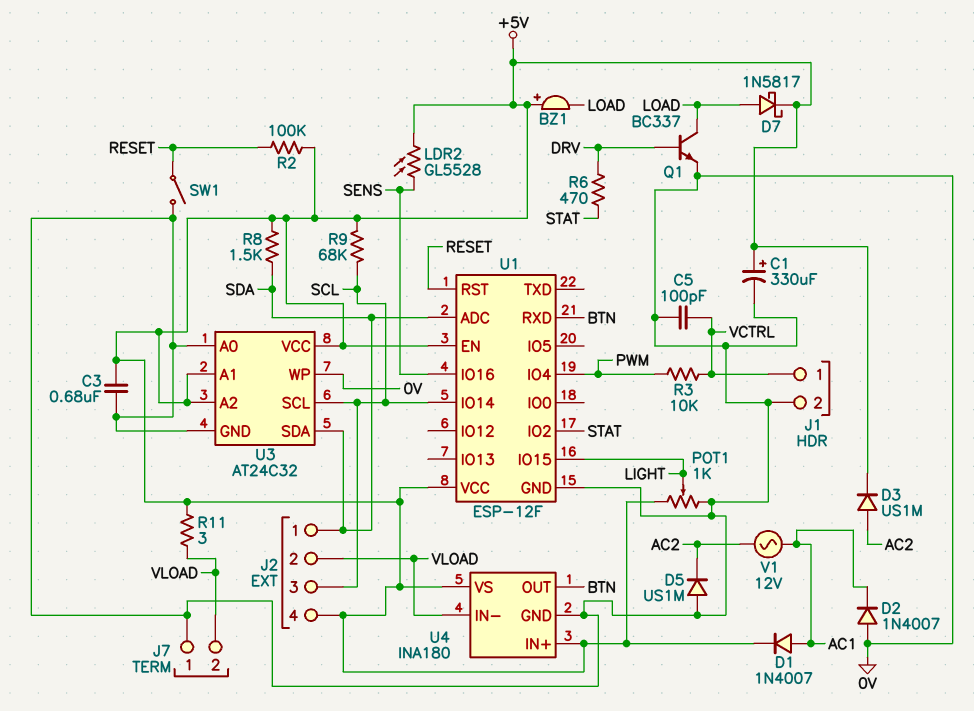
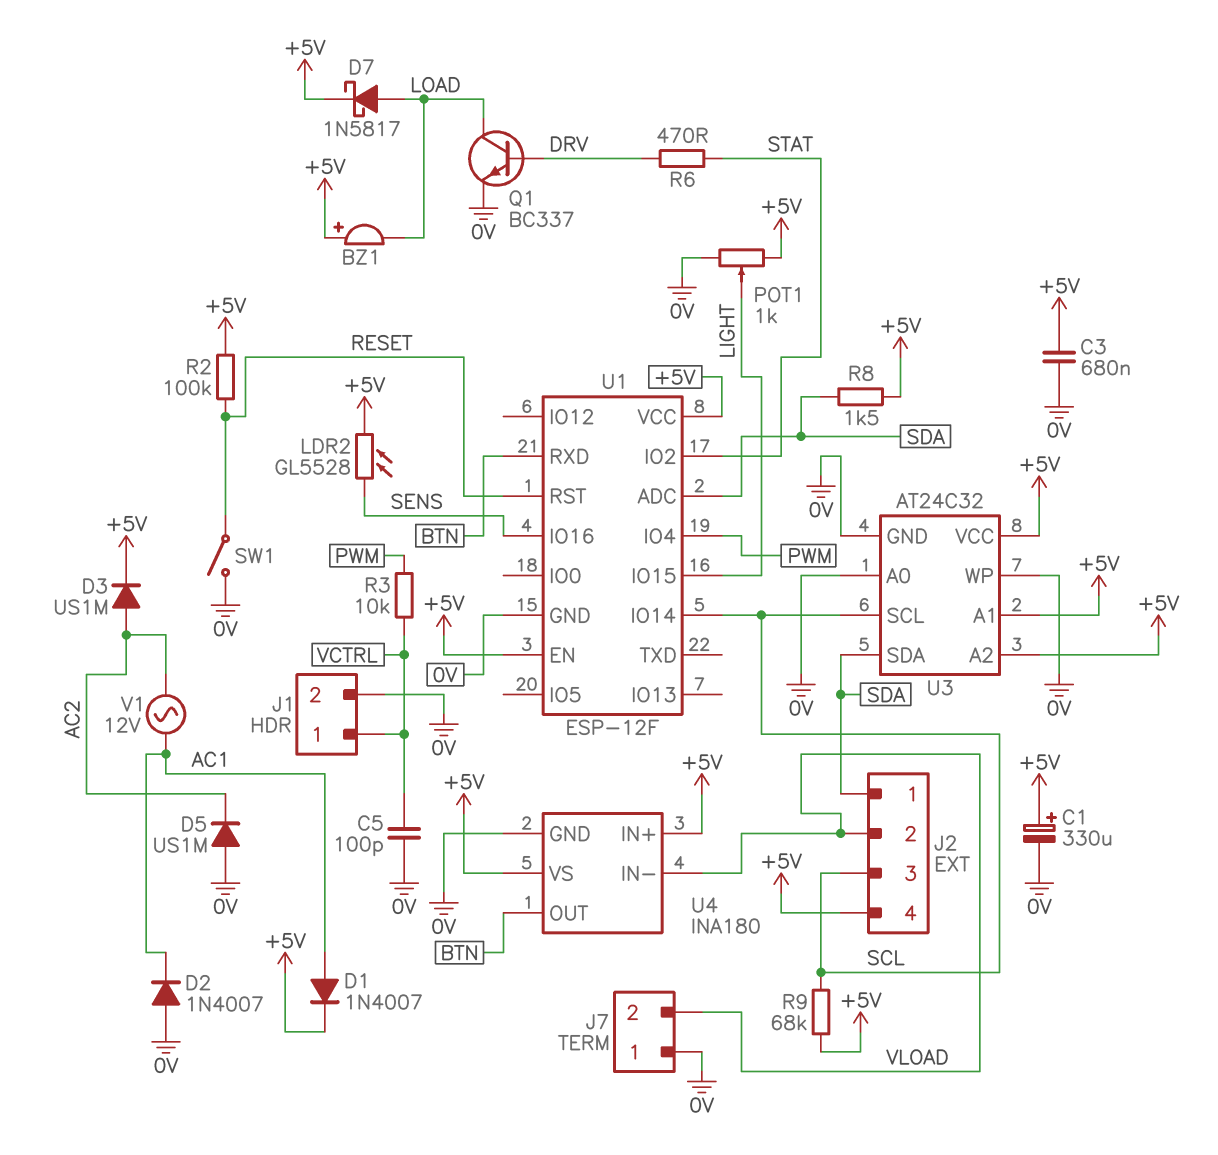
R11: 3 (+5V, VLOAD) -> none

